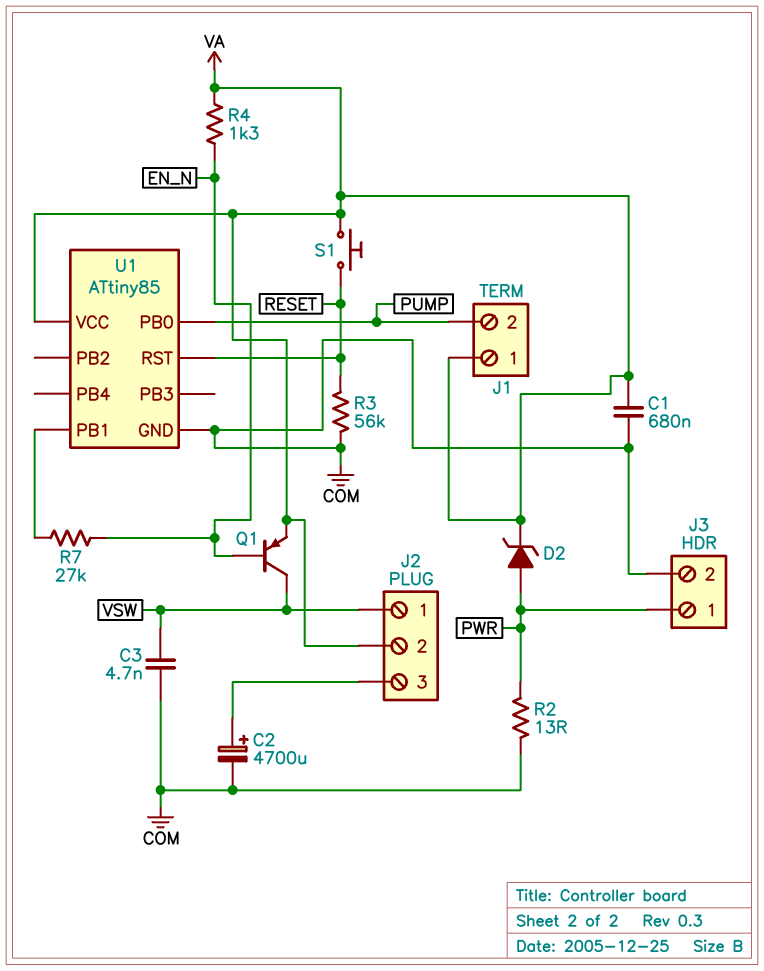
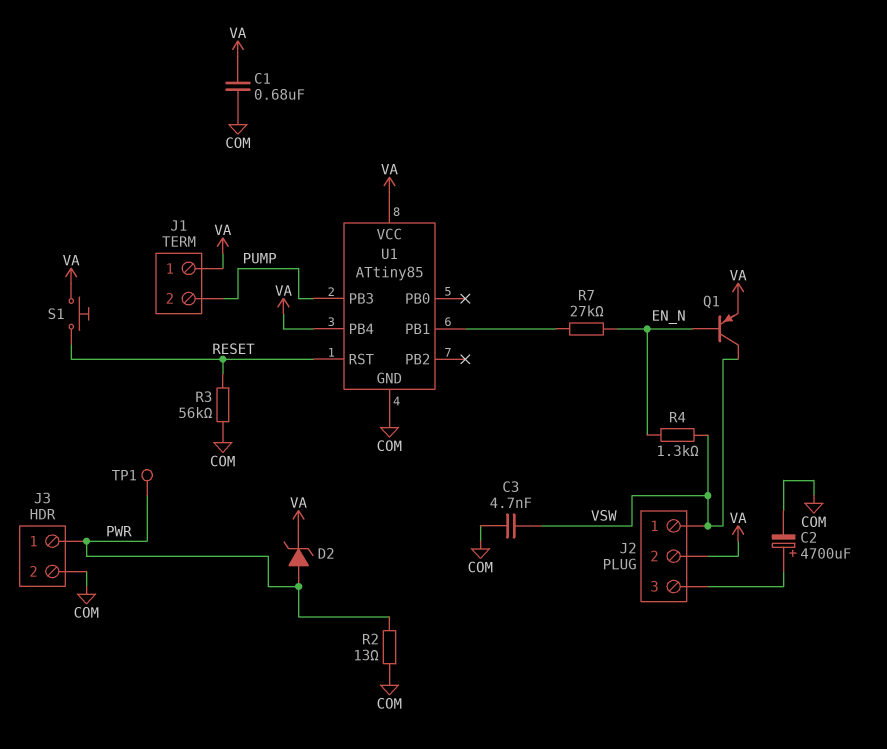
R4: 1.3k (EN_N, VA) -> 1.3k (EN_N, VSW)
TP1: none -> test point (PWR)
U1 pin PB0: PUMP -> none
U1 pin PB3: none -> PUMP
U1 pin PB4: none -> VA

